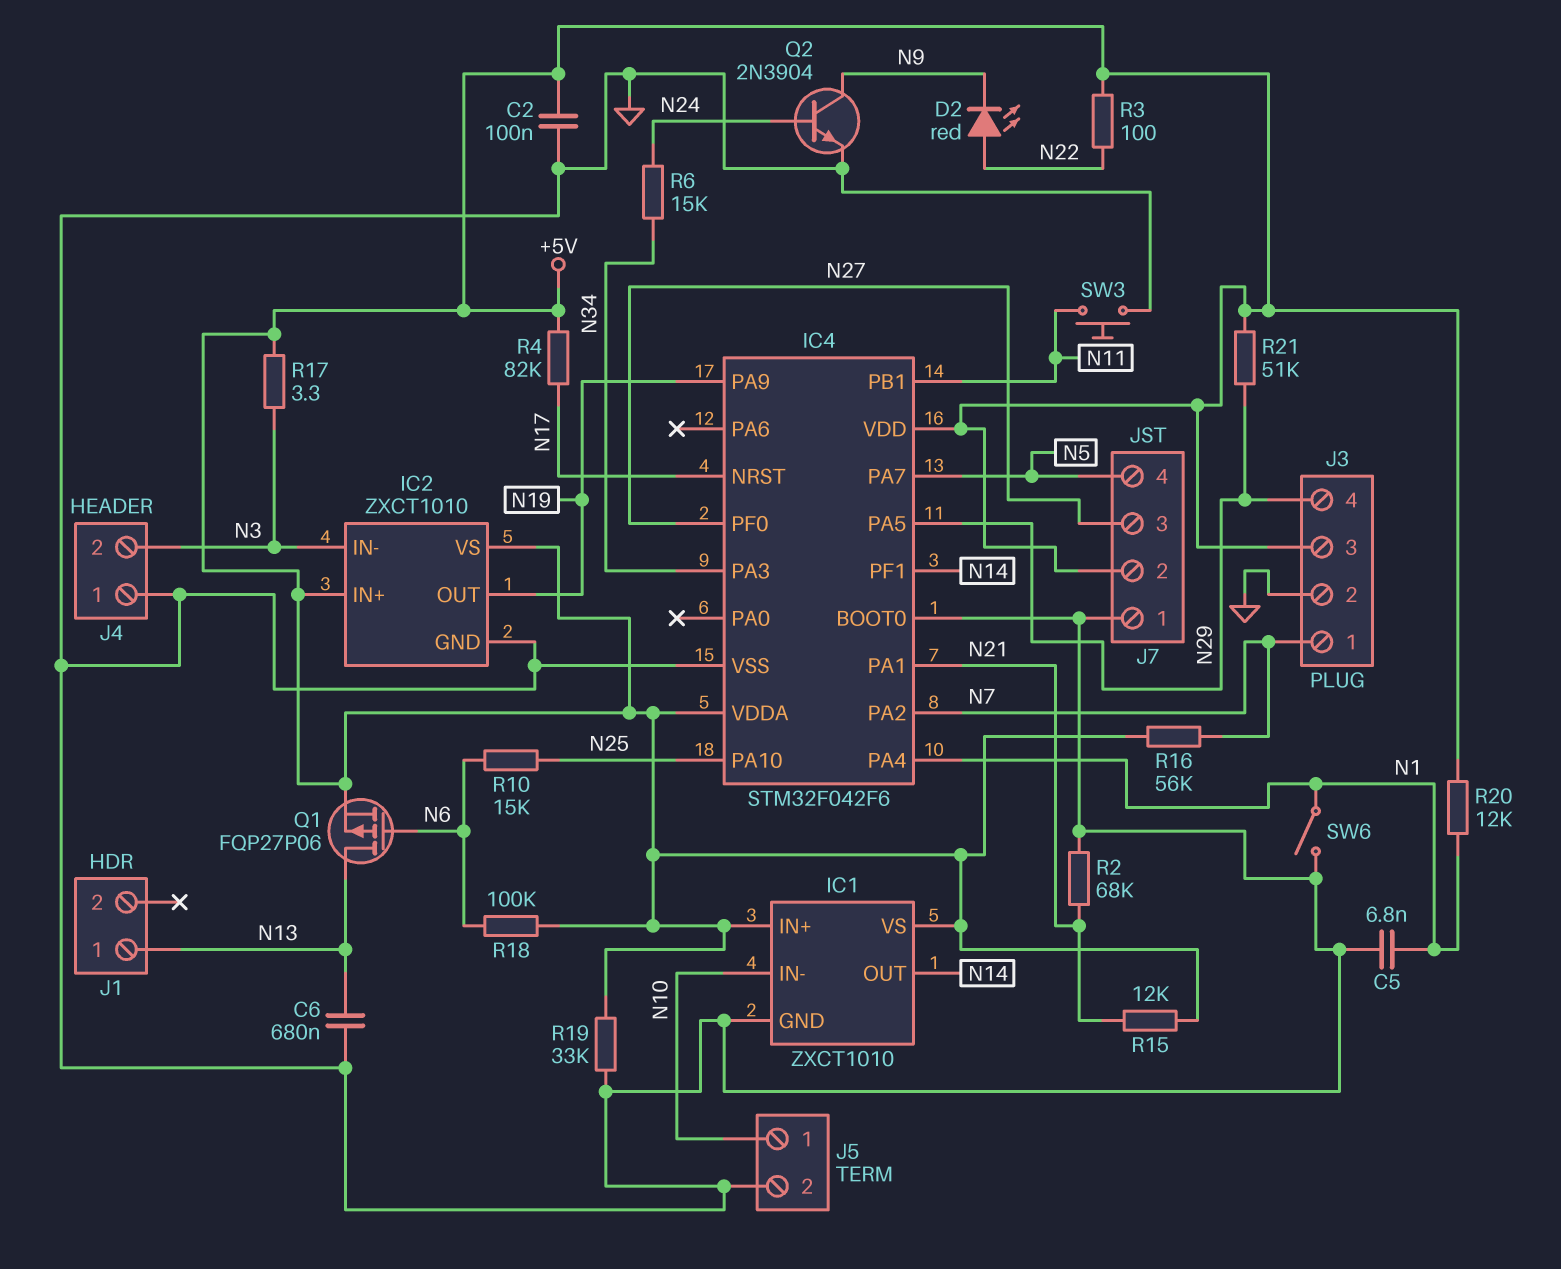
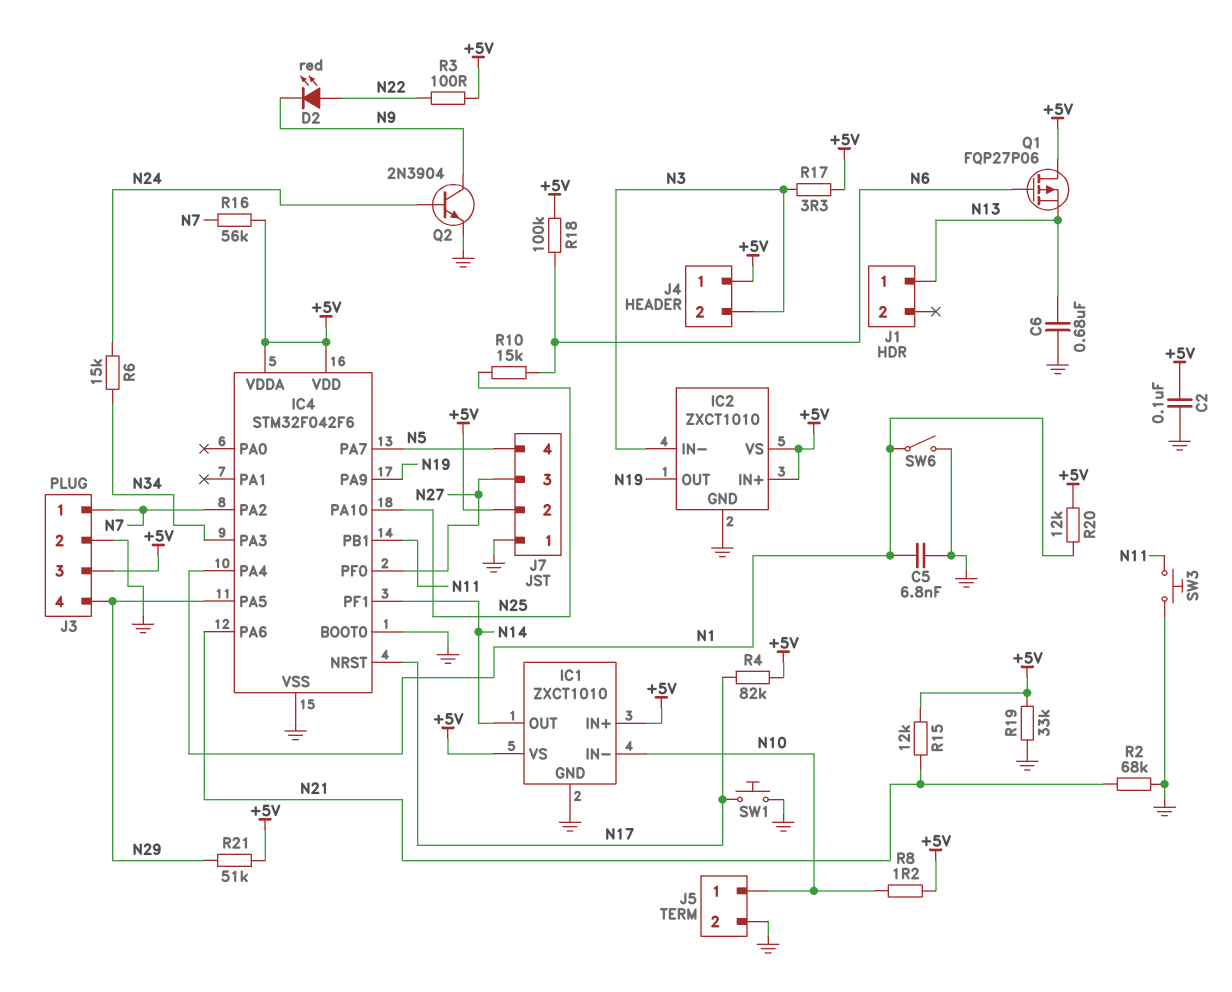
IC4 pin PA1: N21 -> none
IC4 pin PA6: none -> N21
J4 pin 1: GND -> +5V
Q1: PMOS FQP27P06 (G N6, D N13, S +5V) -> PMOS FQP27P06 (G N6, D +5V, S N13)
R8: none -> 1.2 (+5V, N10)
SW1: none -> button (GND, N17)

